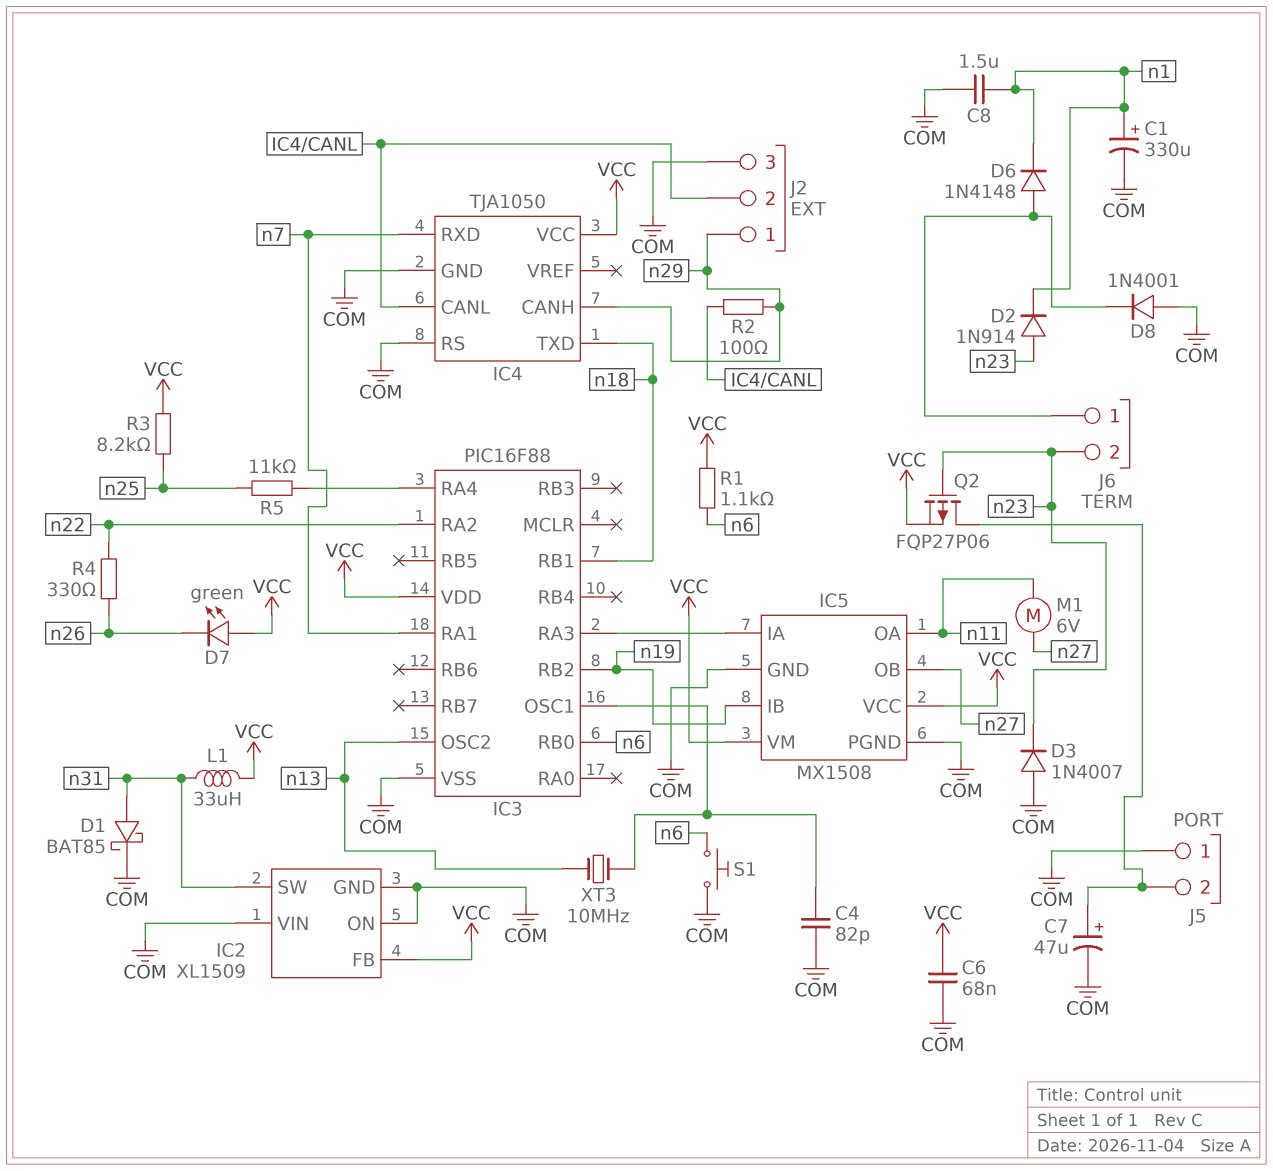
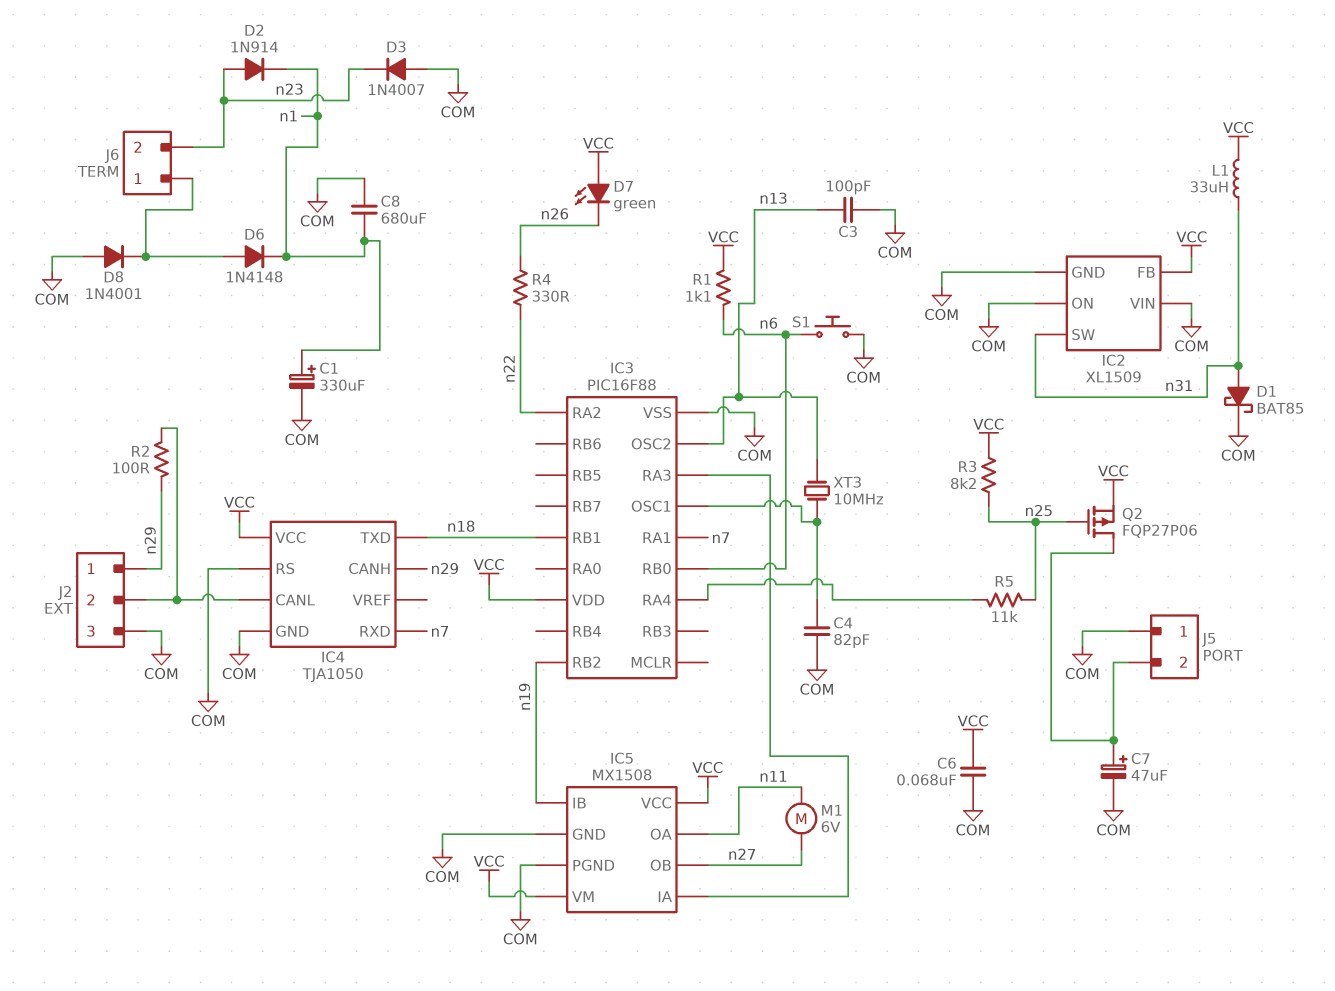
C3: none -> 100pF (COM, n13)
C8: 1.5uF (COM, n1) -> 680uF (COM, n1)
Q2: PMOS FQP27P06 (G n23, D J5/2, S VCC) -> PMOS FQP27P06 (G n25, D J5/2, S VCC)

